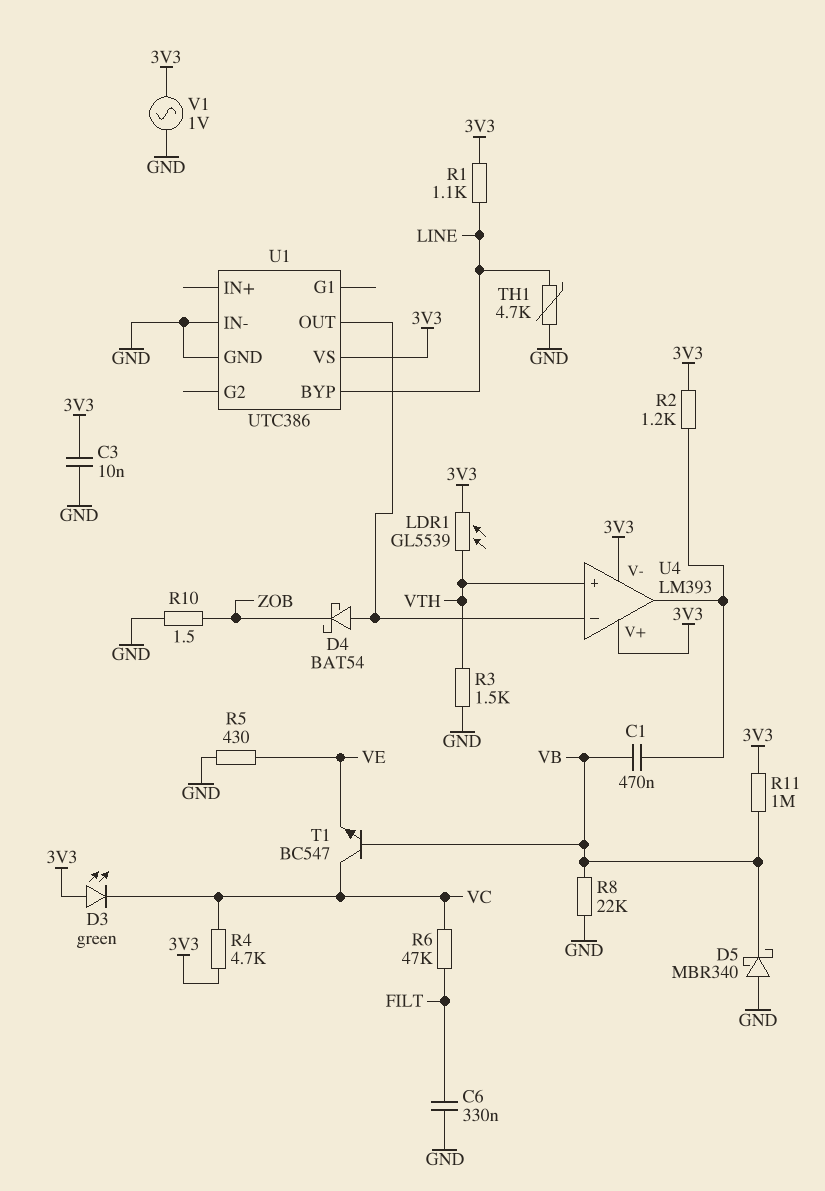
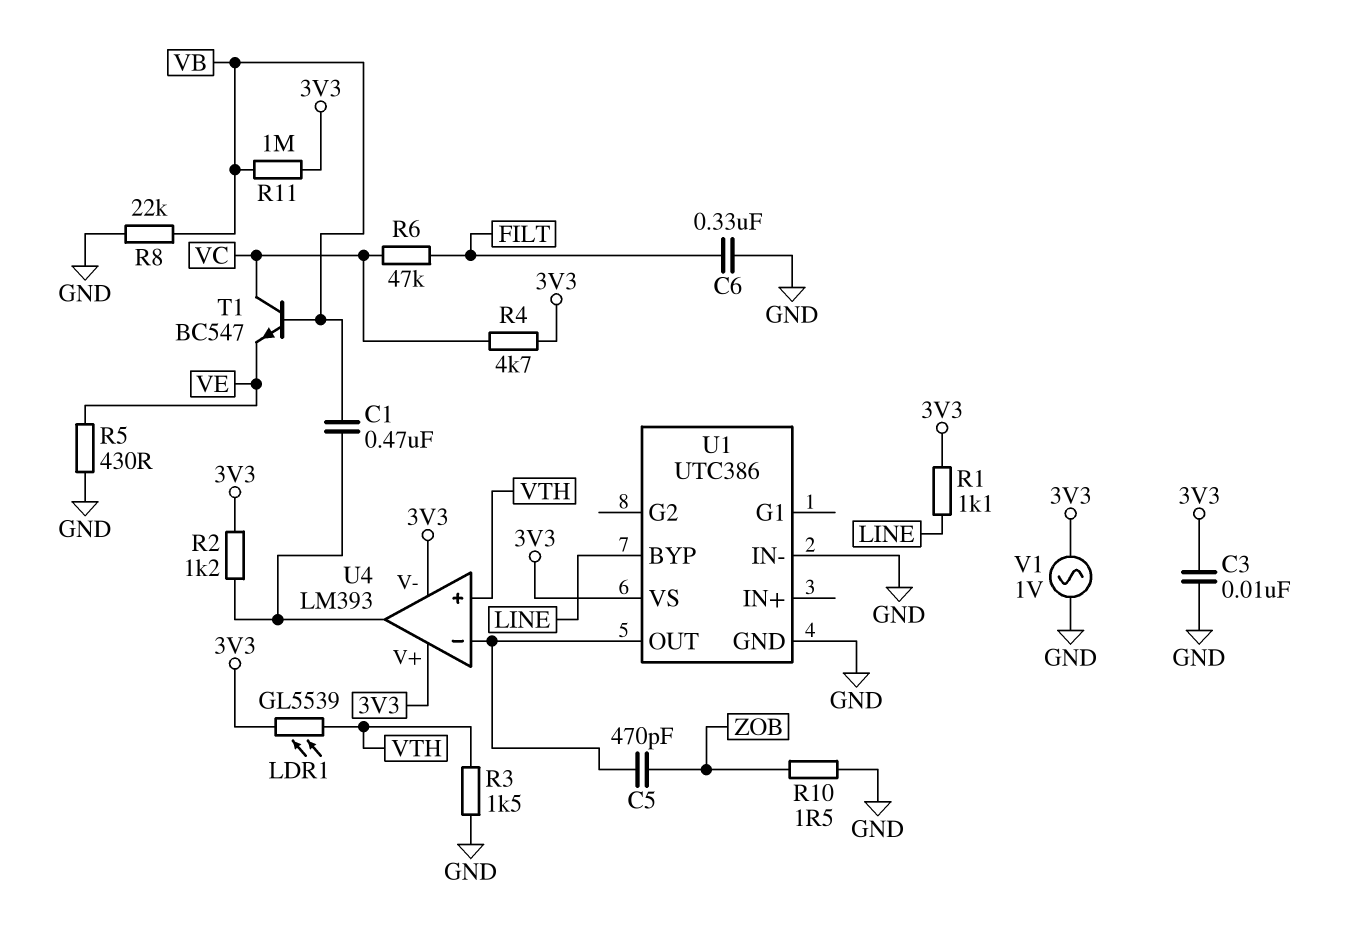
C5: none -> 470pF (U1/OUT, ZOB)
D3: LED green (A 3V3, K VC) -> none
D4: schottky BAT54 (A U1/OUT, K ZOB) -> none
D5: schottky MBR340 (A GND, K VB) -> none
TH1: 4.7k (GND, LINE) -> none

